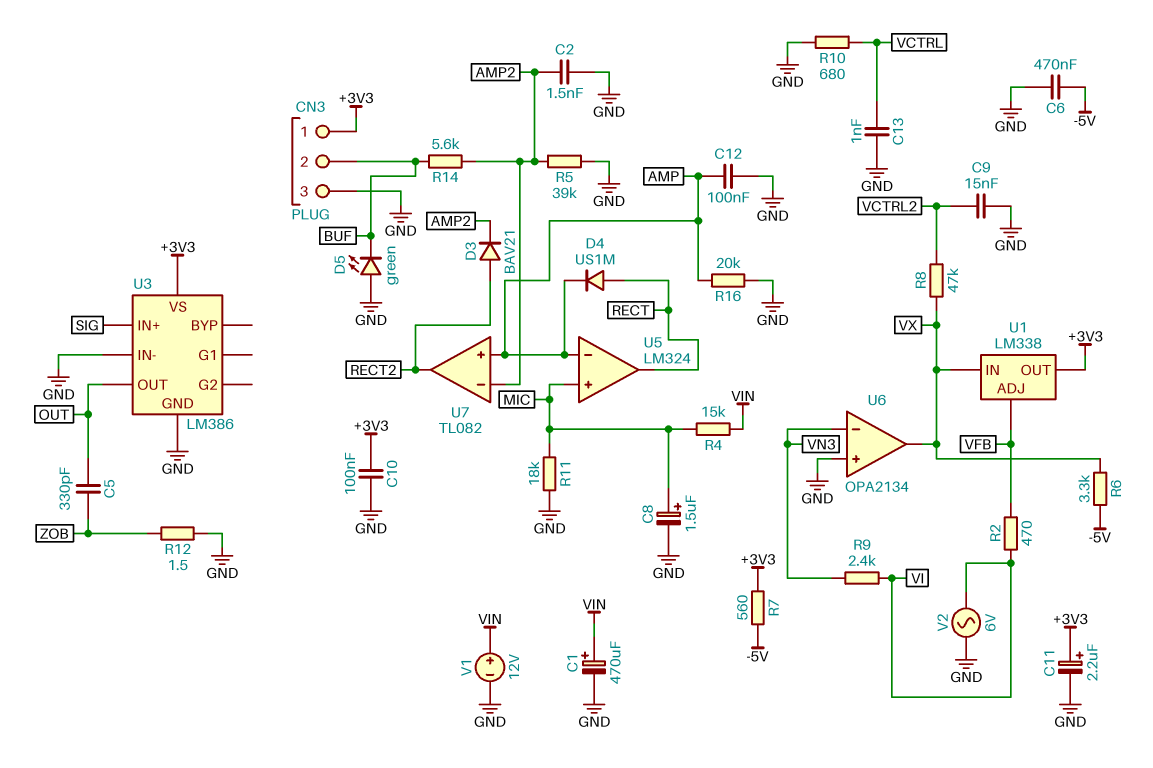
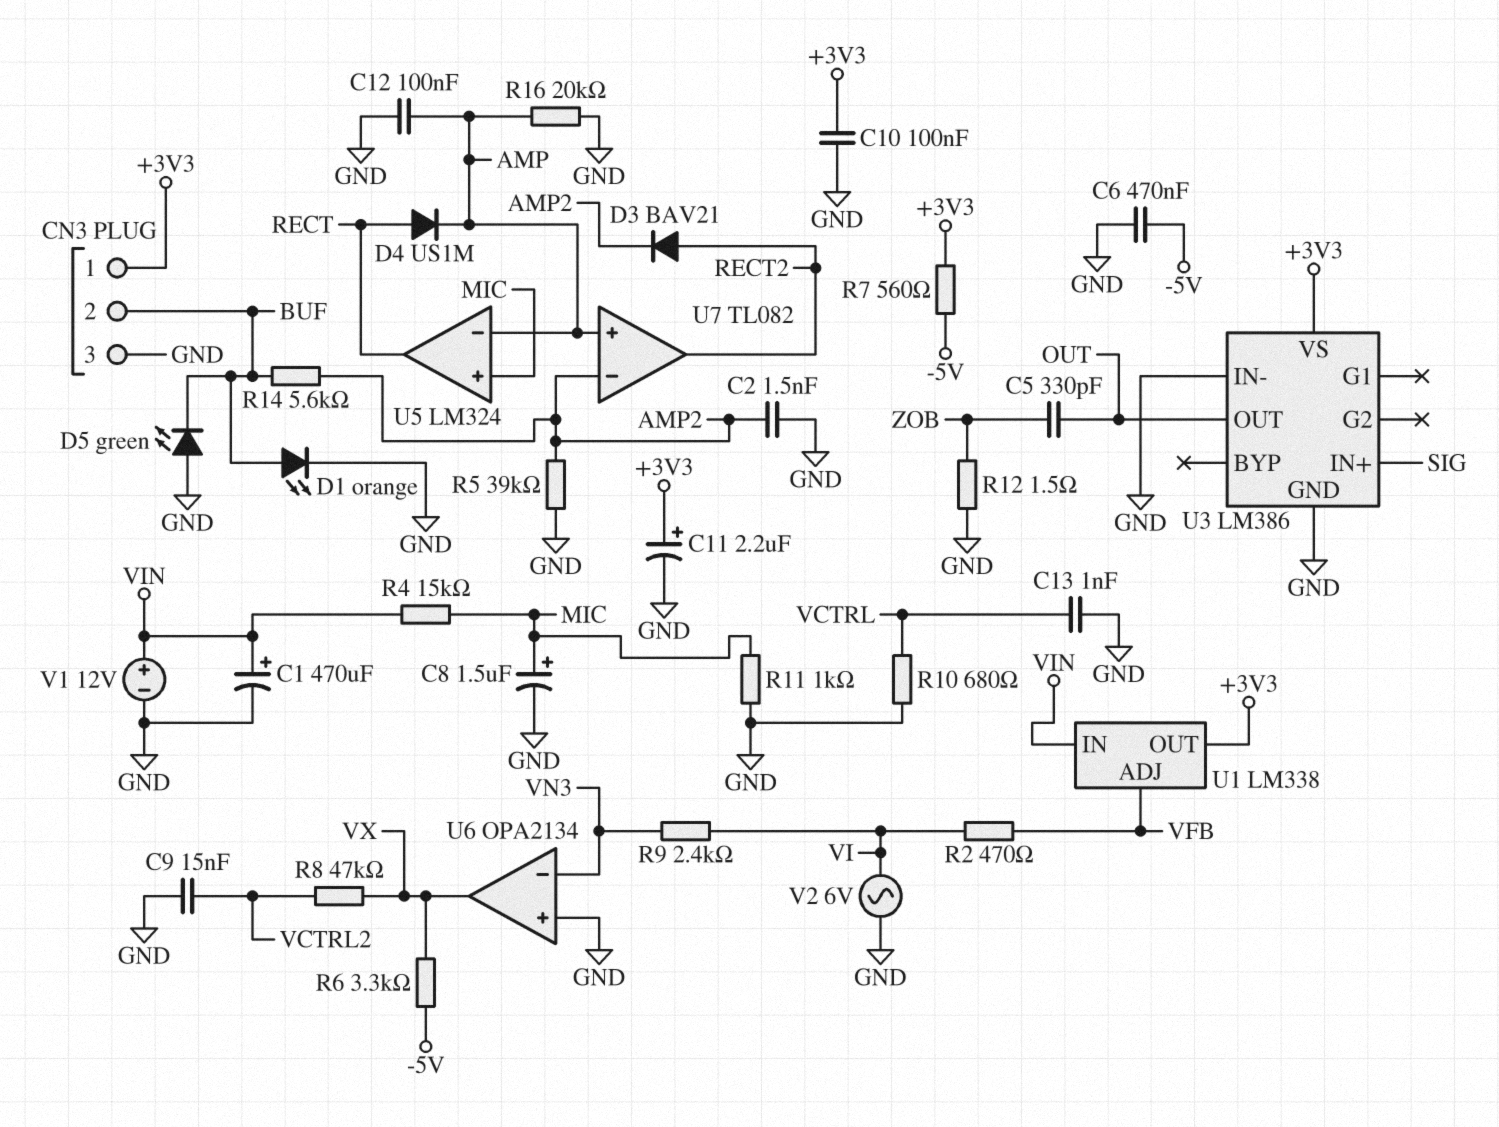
D1: none -> LED orange (A BUF, K GND)
R11: 18k (GND, MIC) -> 1k (GND, MIC)
U1 pin IN: VX -> VIN

